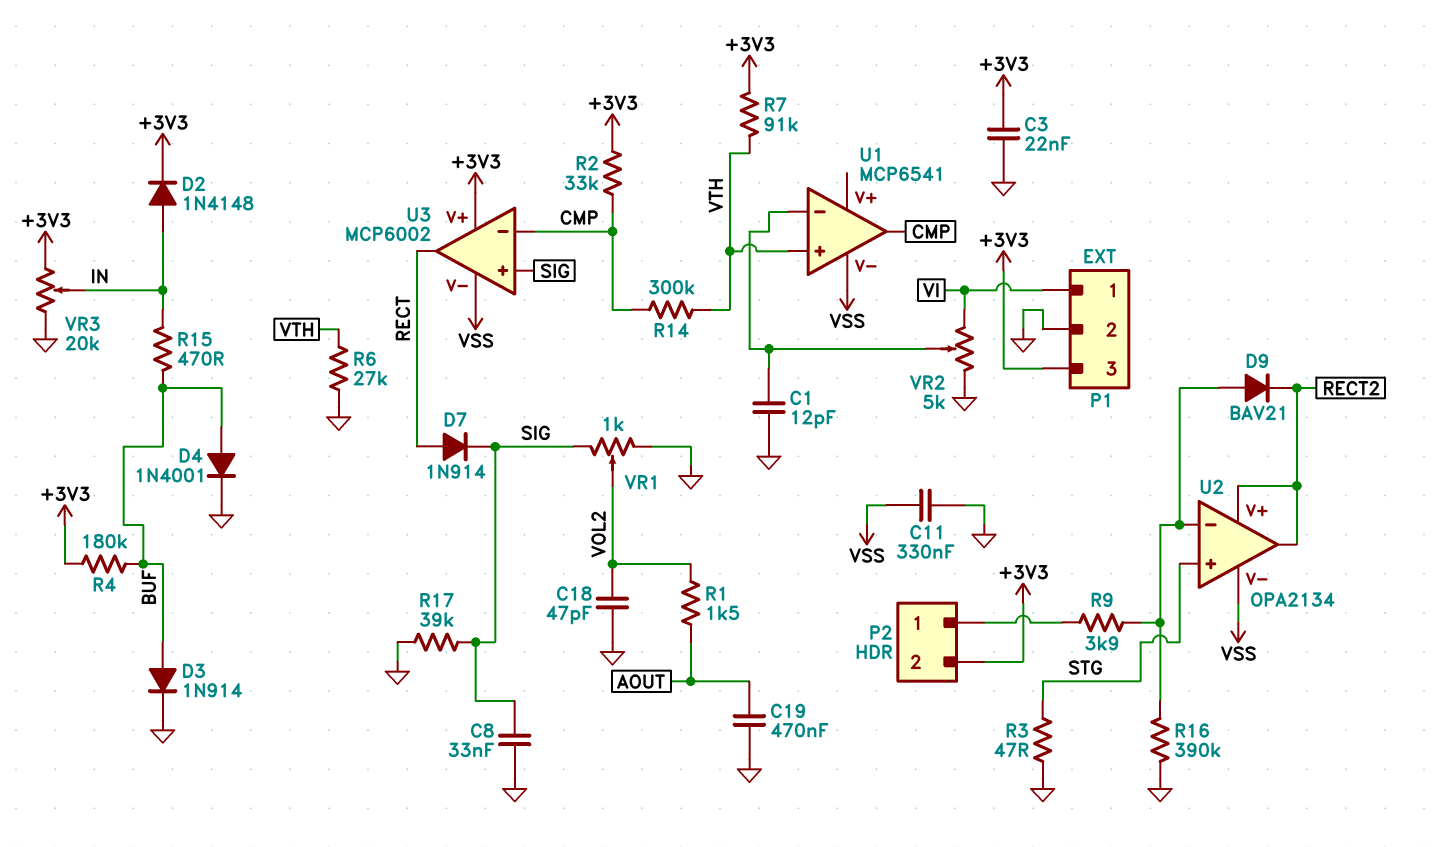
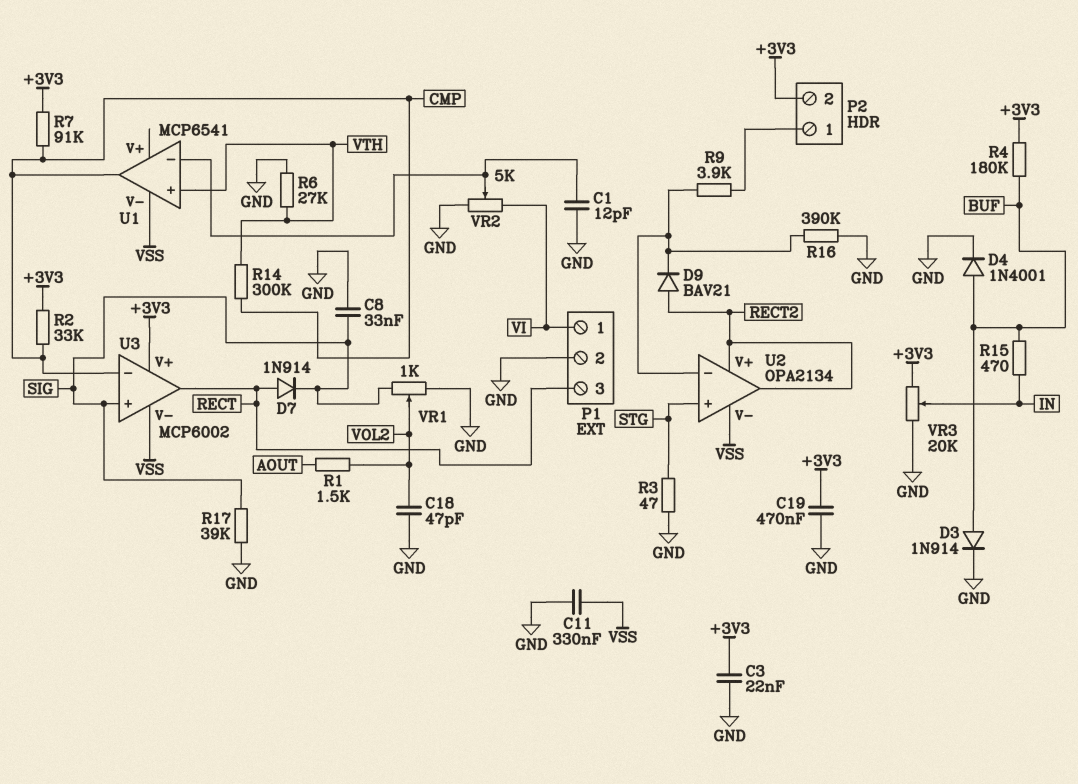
C19: 470nF (AOUT, GND) -> 470nF (+3V3, GND)
D2: diode 1N4148 (A IN, K +3V3) -> none
D9: diode BAV21 (A U2/in-, K RECT2) -> diode BAV21 (A RECT2, K U2/in-)
P1 pin 3: +3V3 -> RECT
R7: 91k (+3V3, VTH) -> 91k (+3V3, CMP)

